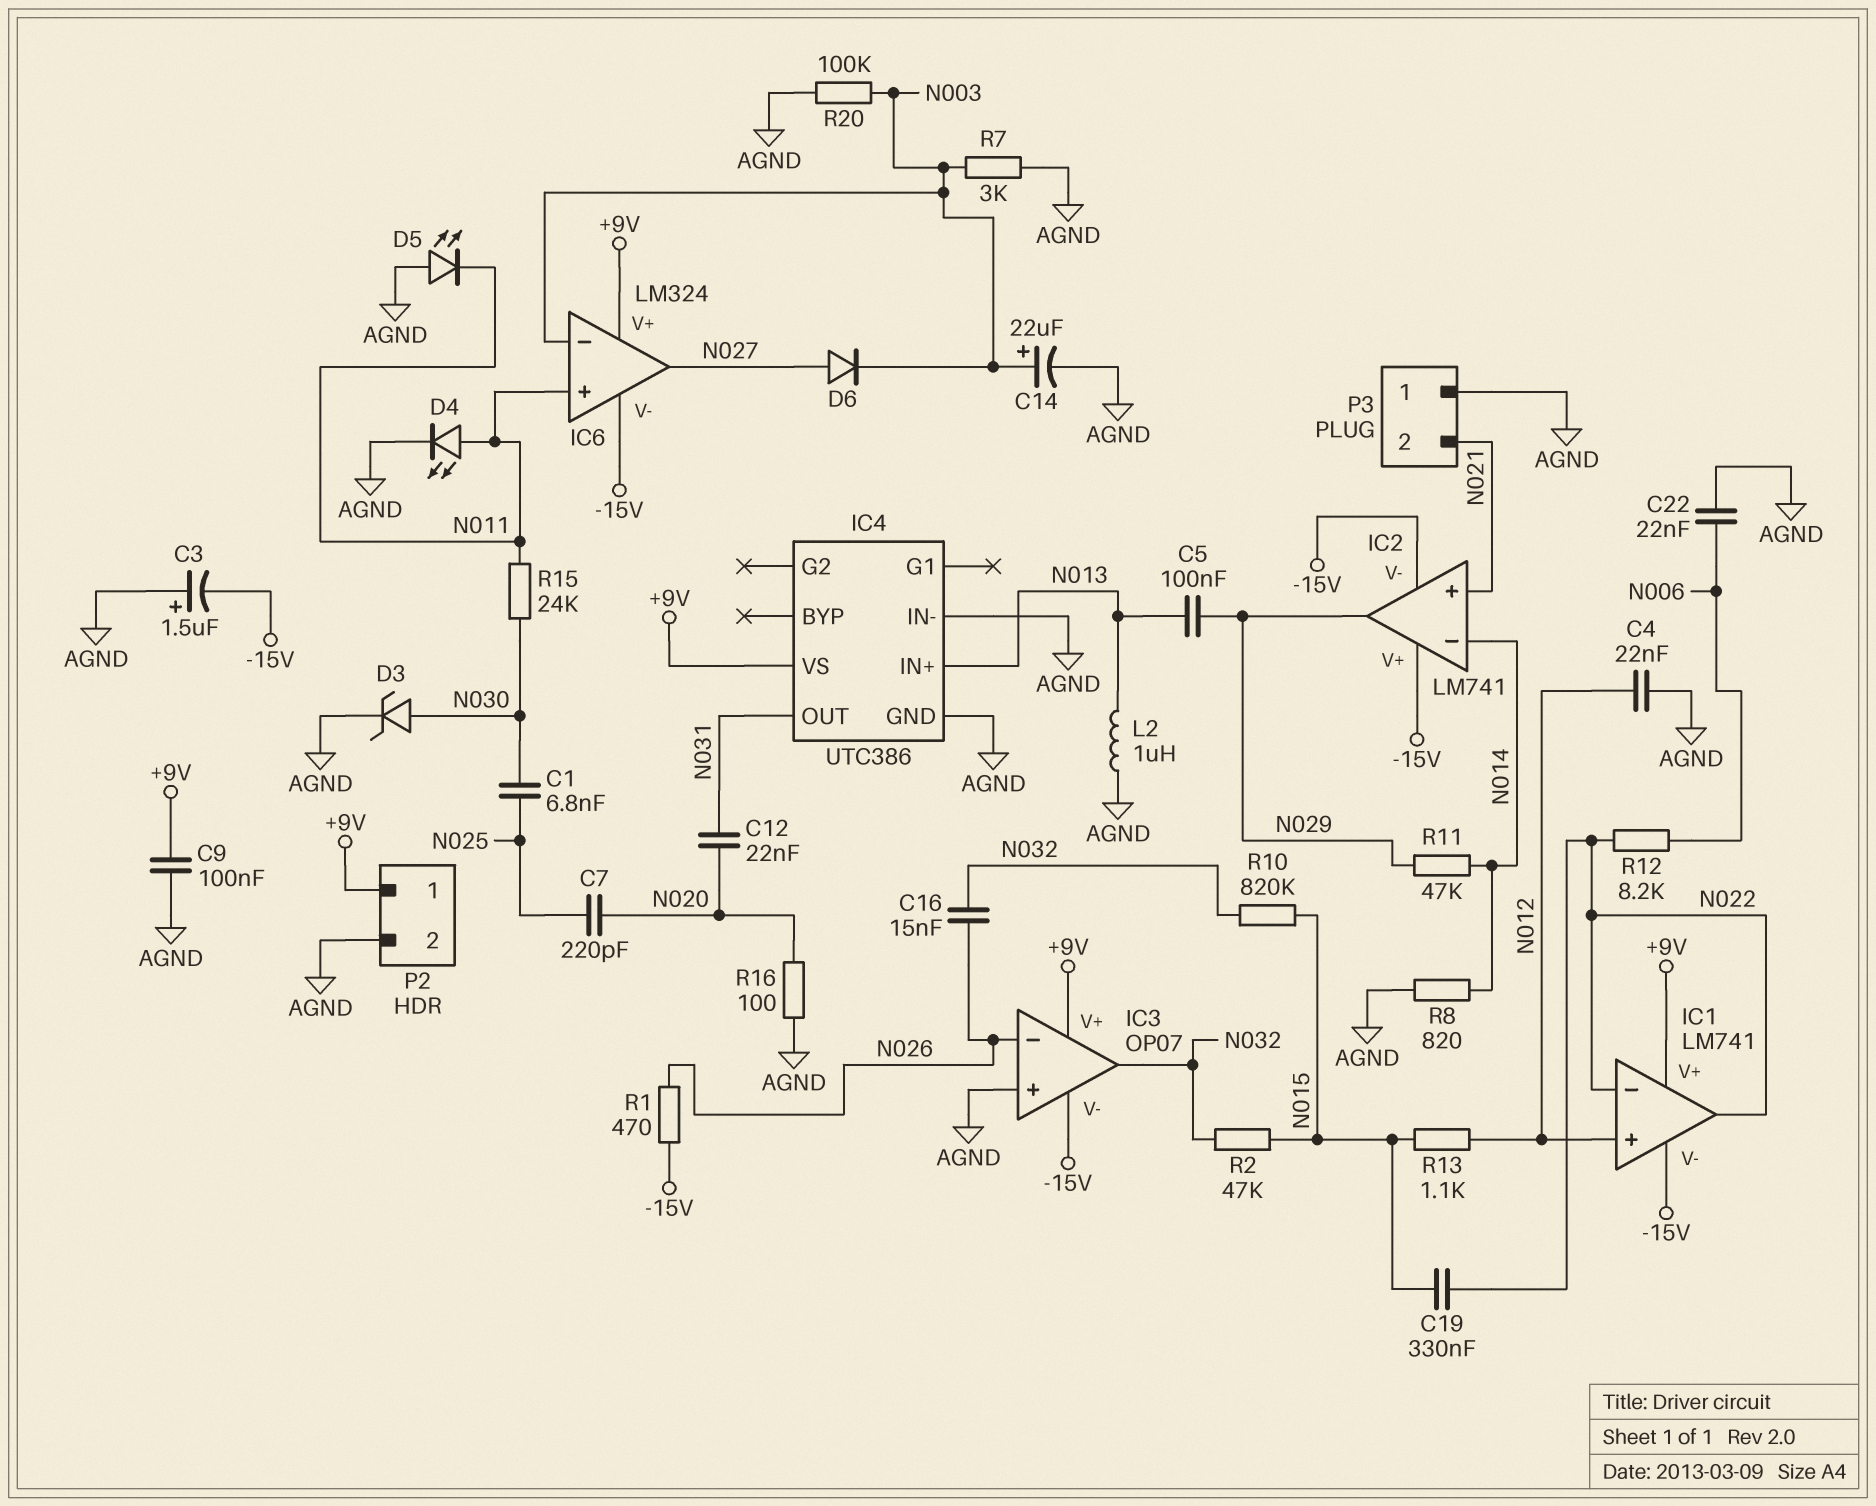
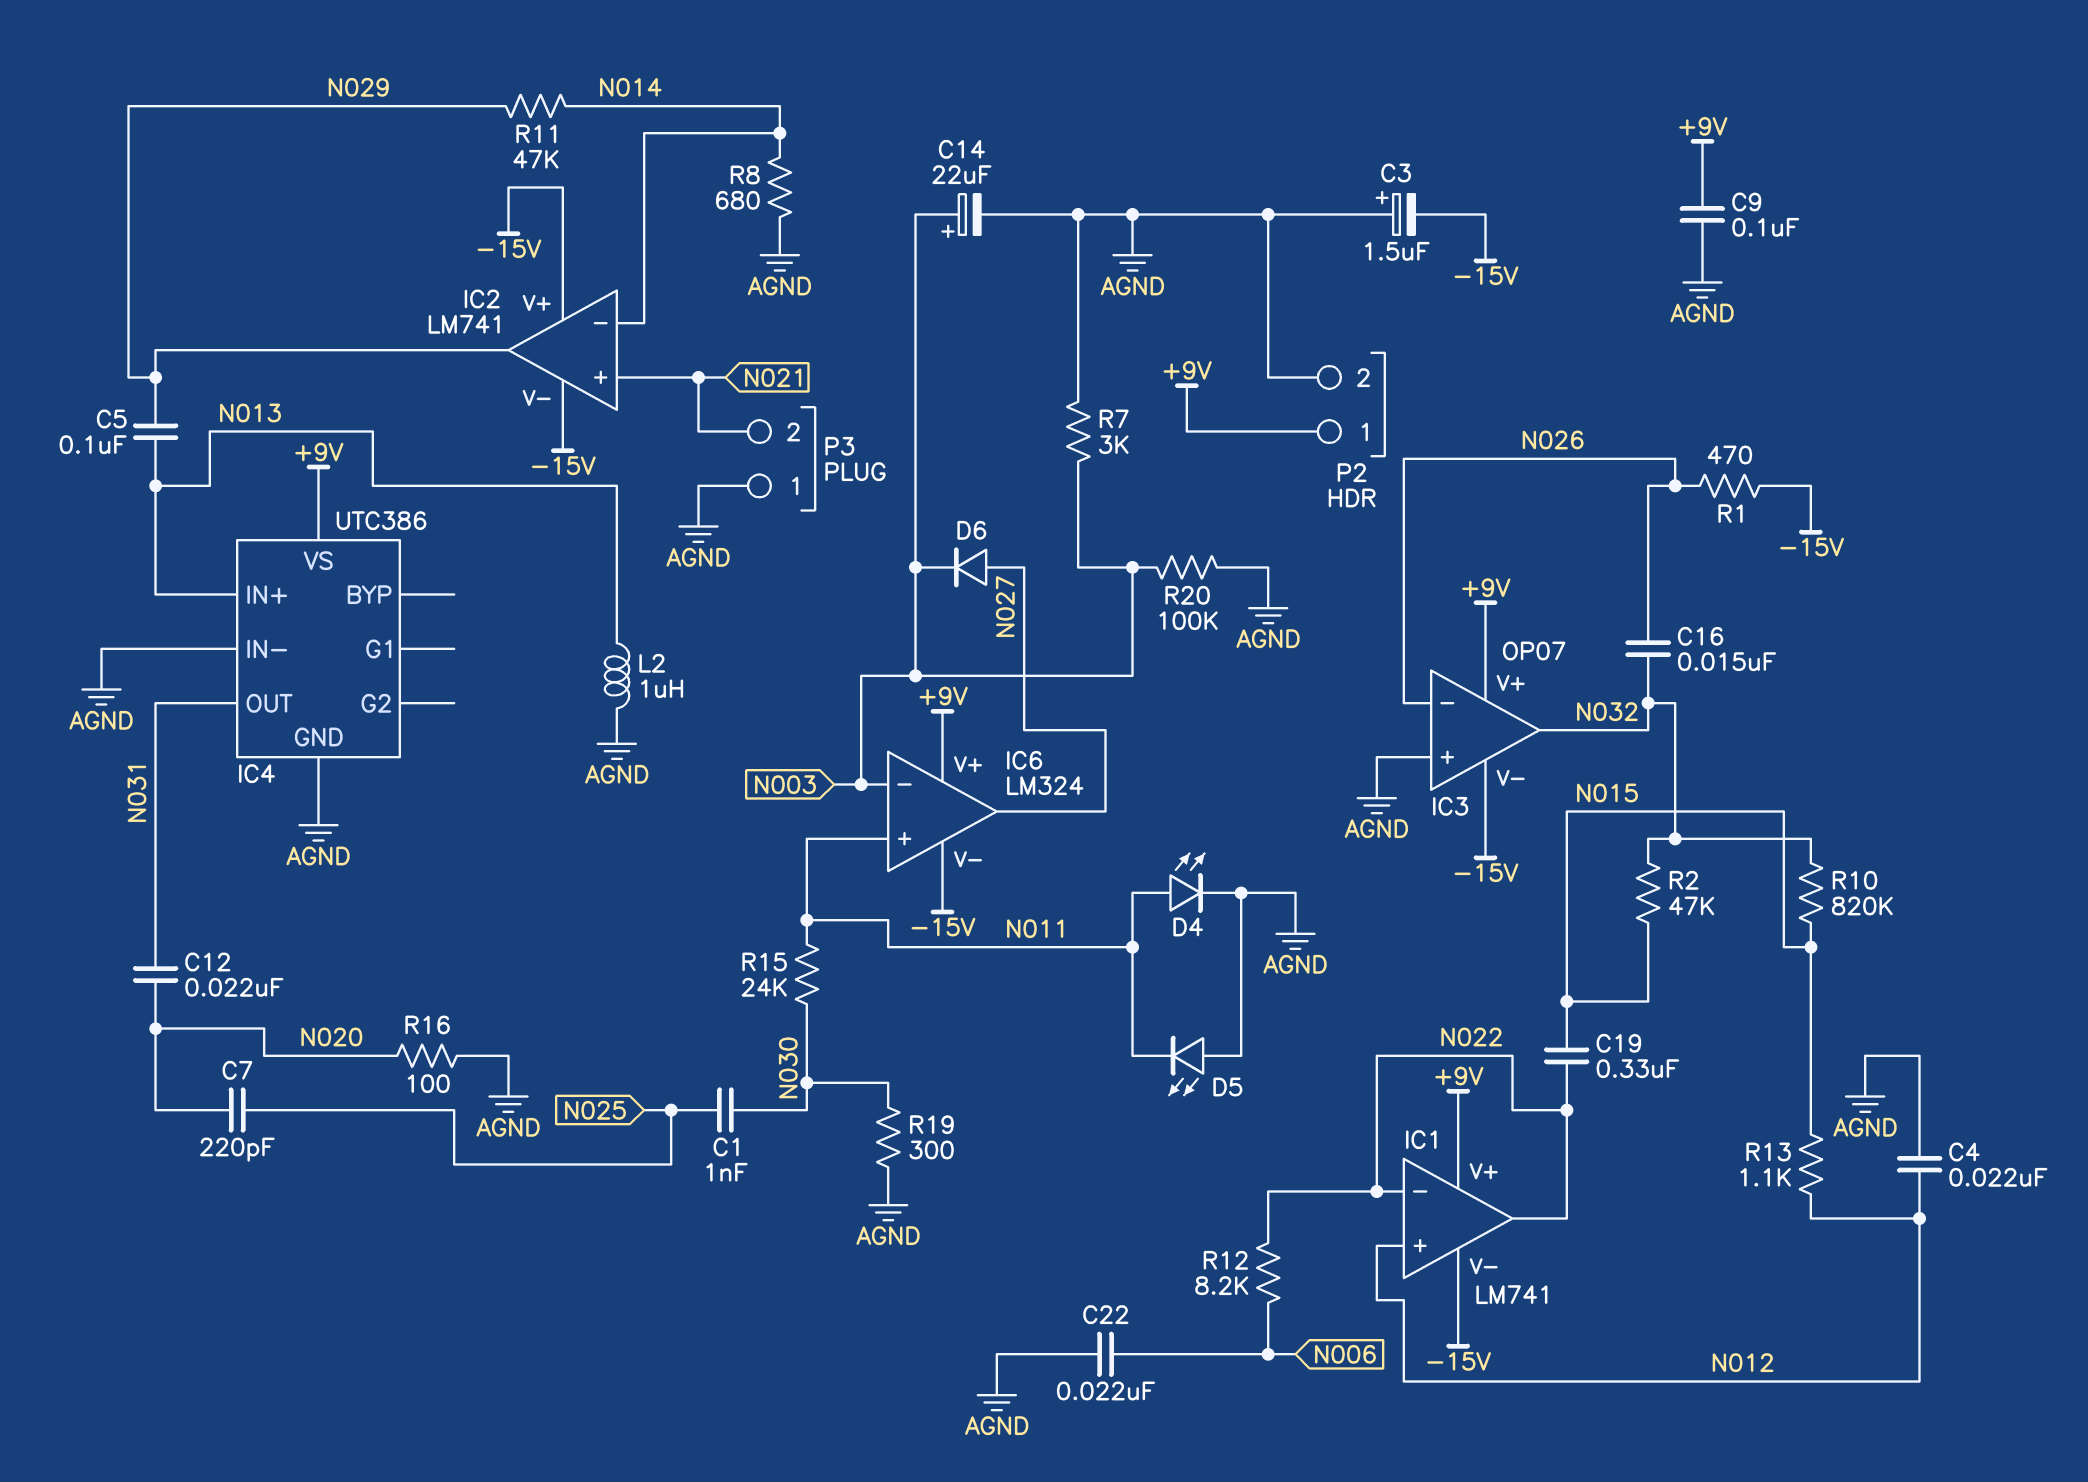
C1: 6.8nF (N025, N030) -> 1nF (N025, N030)
D3: zener (A N030, K AGND) -> none
R8: 820 (AGND, N014) -> 680 (AGND, N014)
R19: none -> 300 (AGND, N030)

